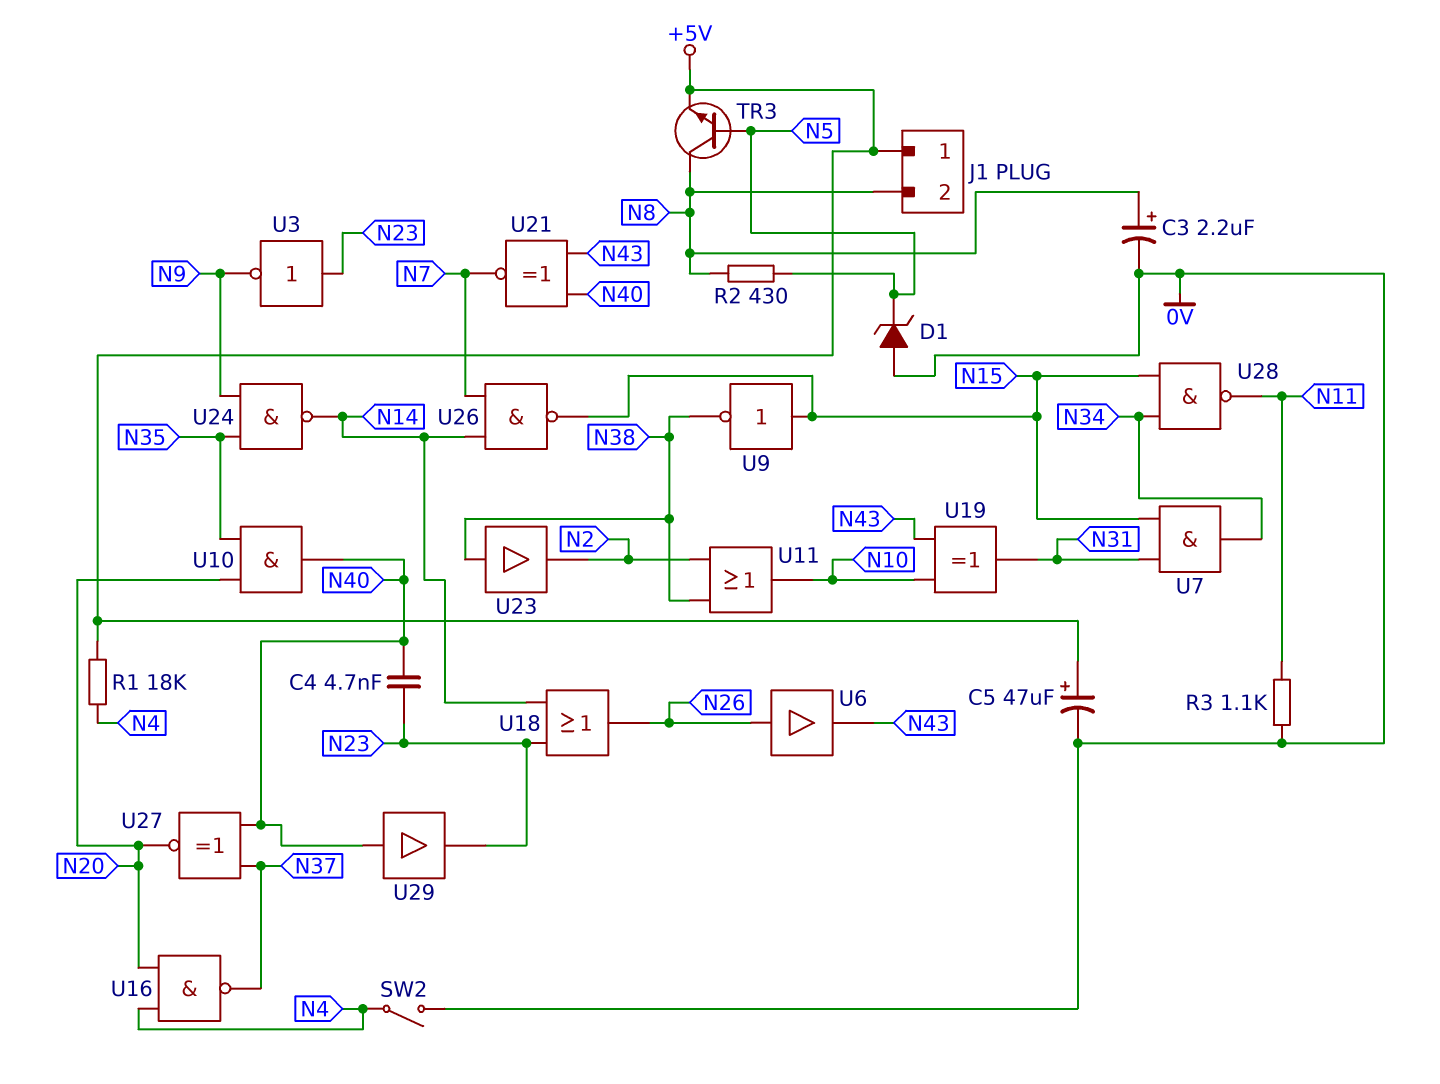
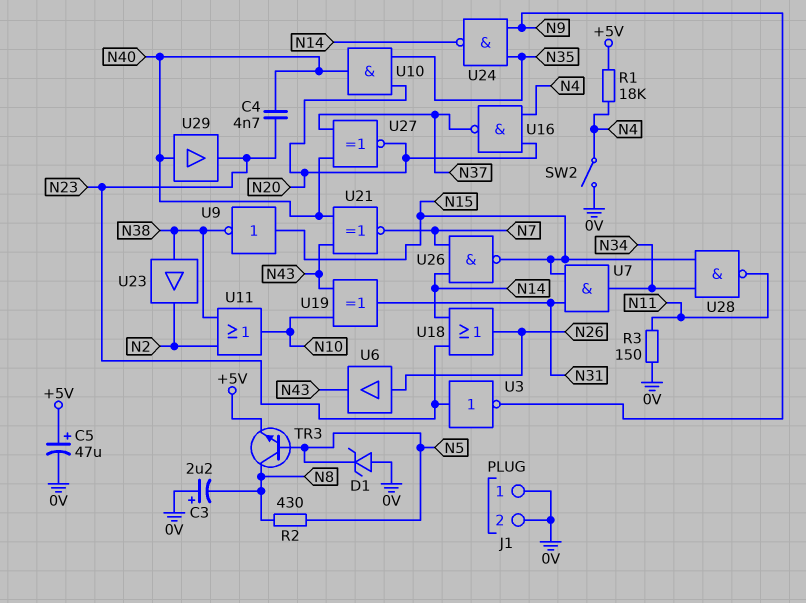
C3: 2.2uF (plus N8, minus 0V) -> 2.2uF (plus 0V, minus N8)
J1 pin 1: +5V -> 0V
J1 pin 2: N8 -> 0V
R3: 1.1k (0V, N11) -> 150 (0V, N11)

